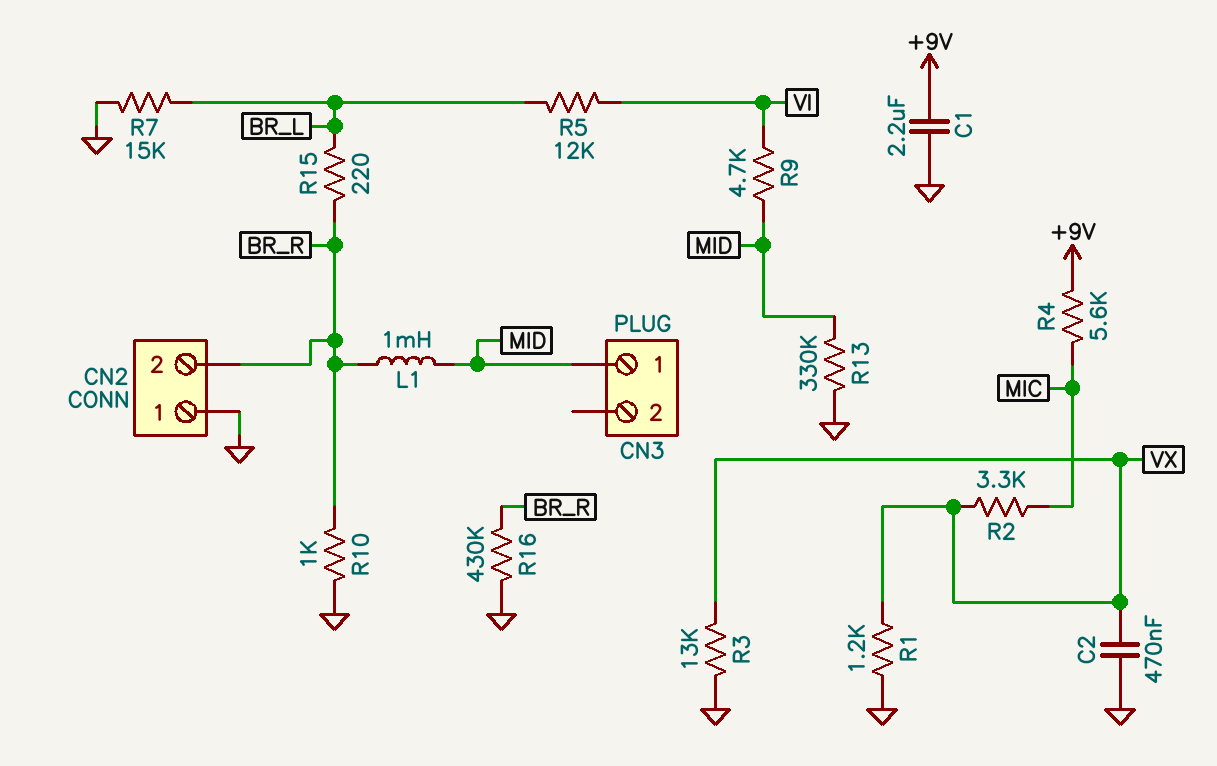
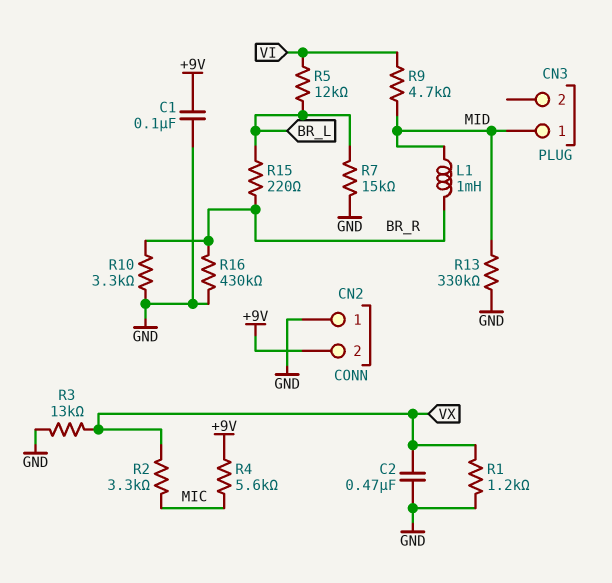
C1: 2.2uF (+9V, GND) -> 100nF (+9V, GND)
CN2 pin 2: BR_R -> +9V
R10: 1k (BR_R, GND) -> 3.3k (BR_R, GND)

